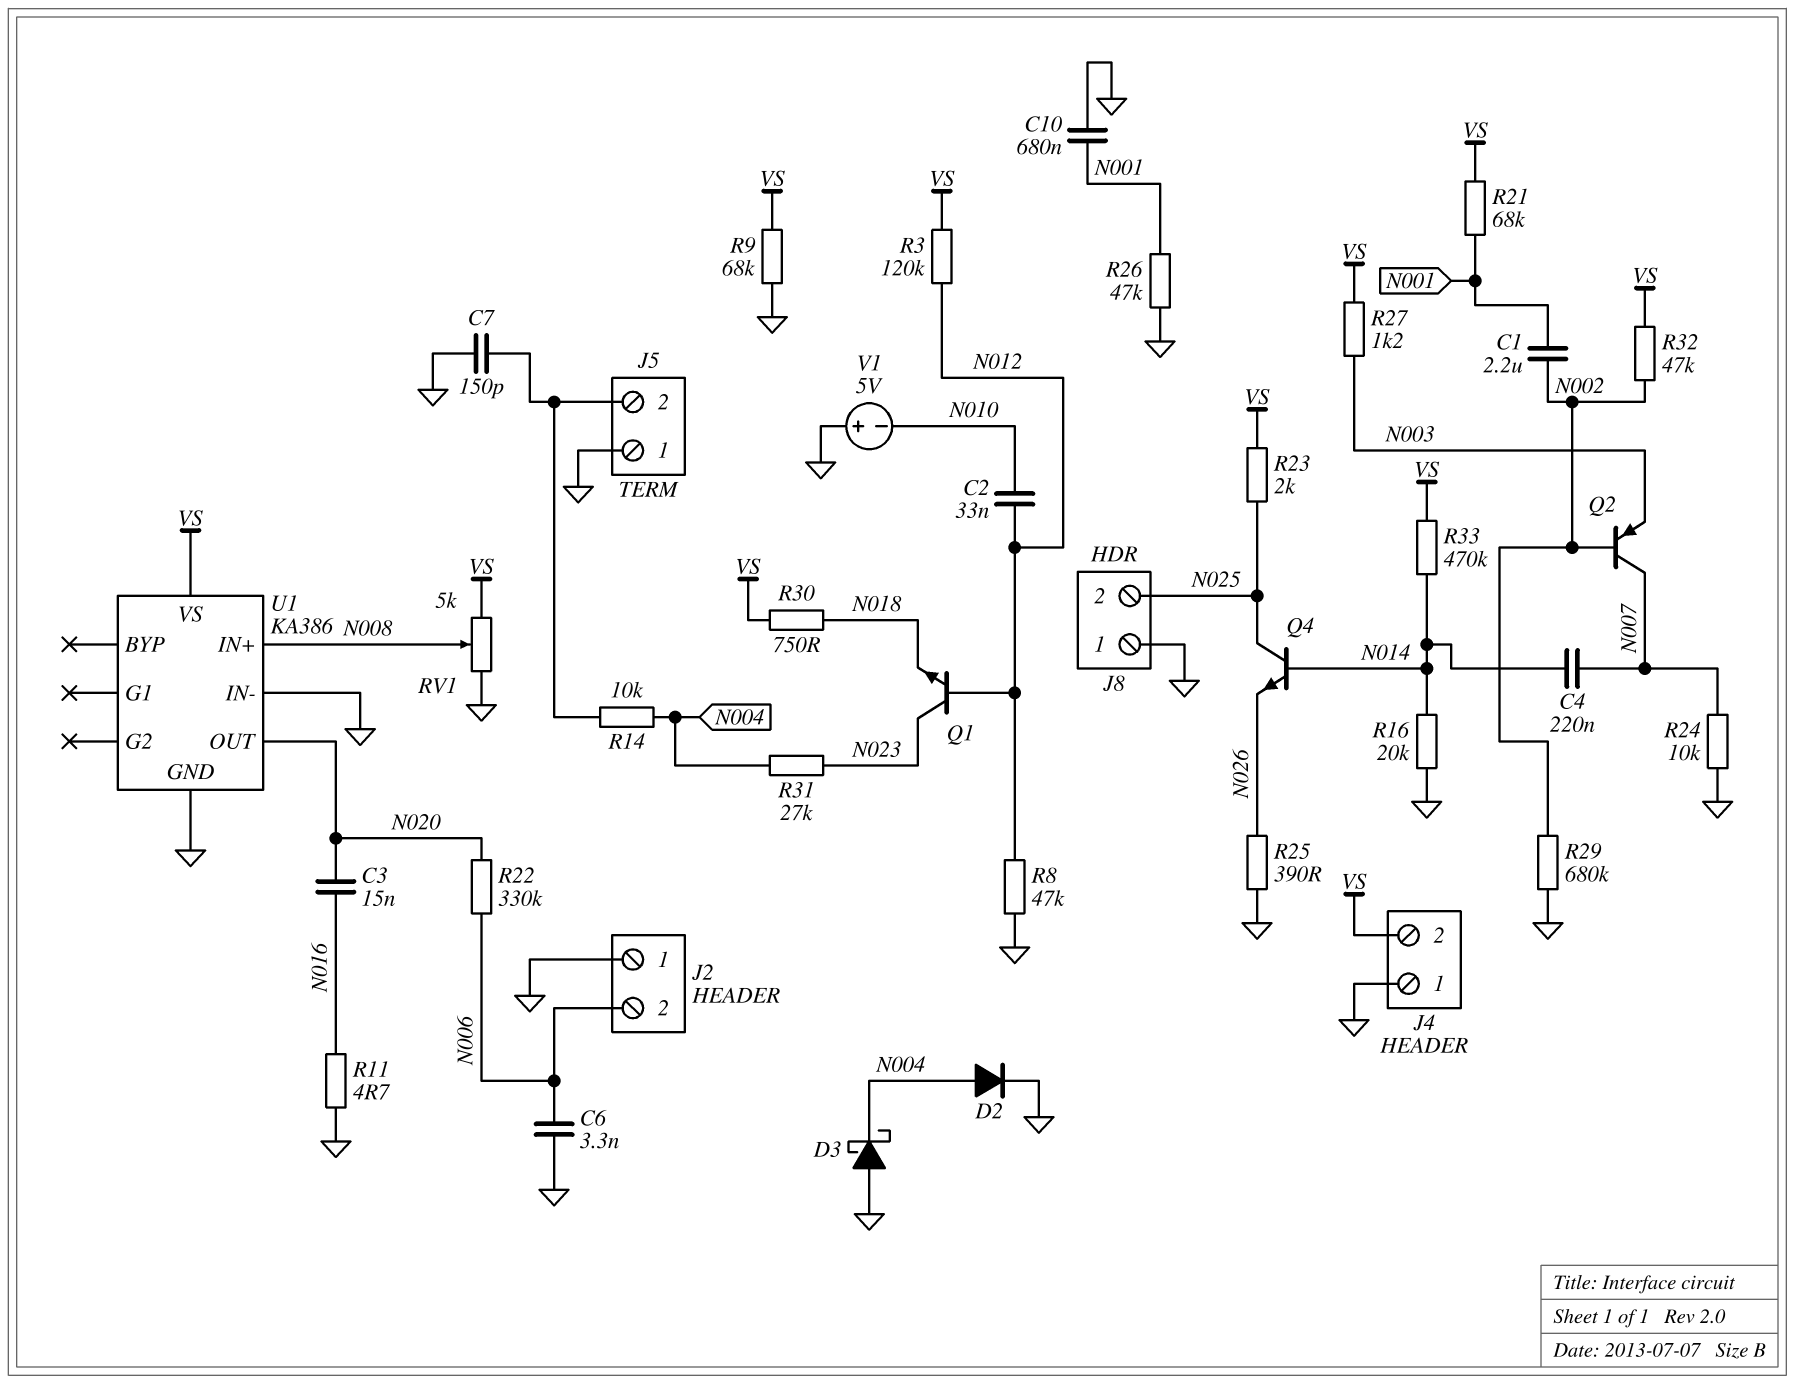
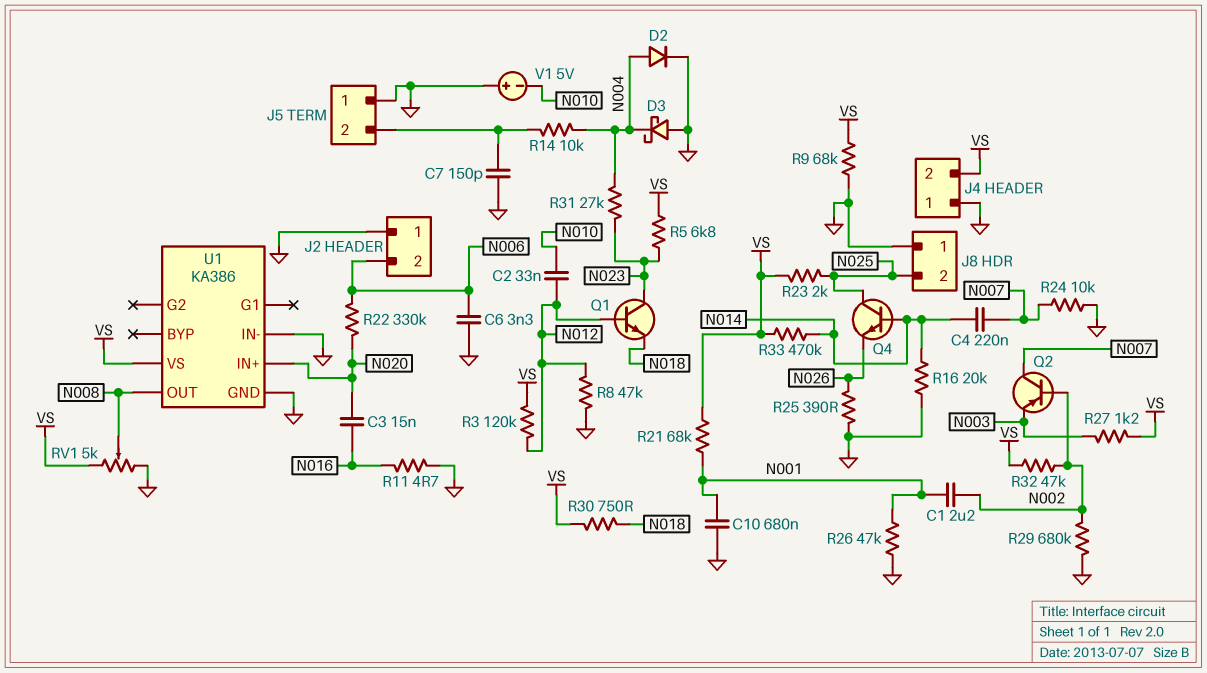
R5: none -> 6.8k (N023, VS)
U1 pin IN+: N008 -> N020
U1 pin OUT: N020 -> N008

